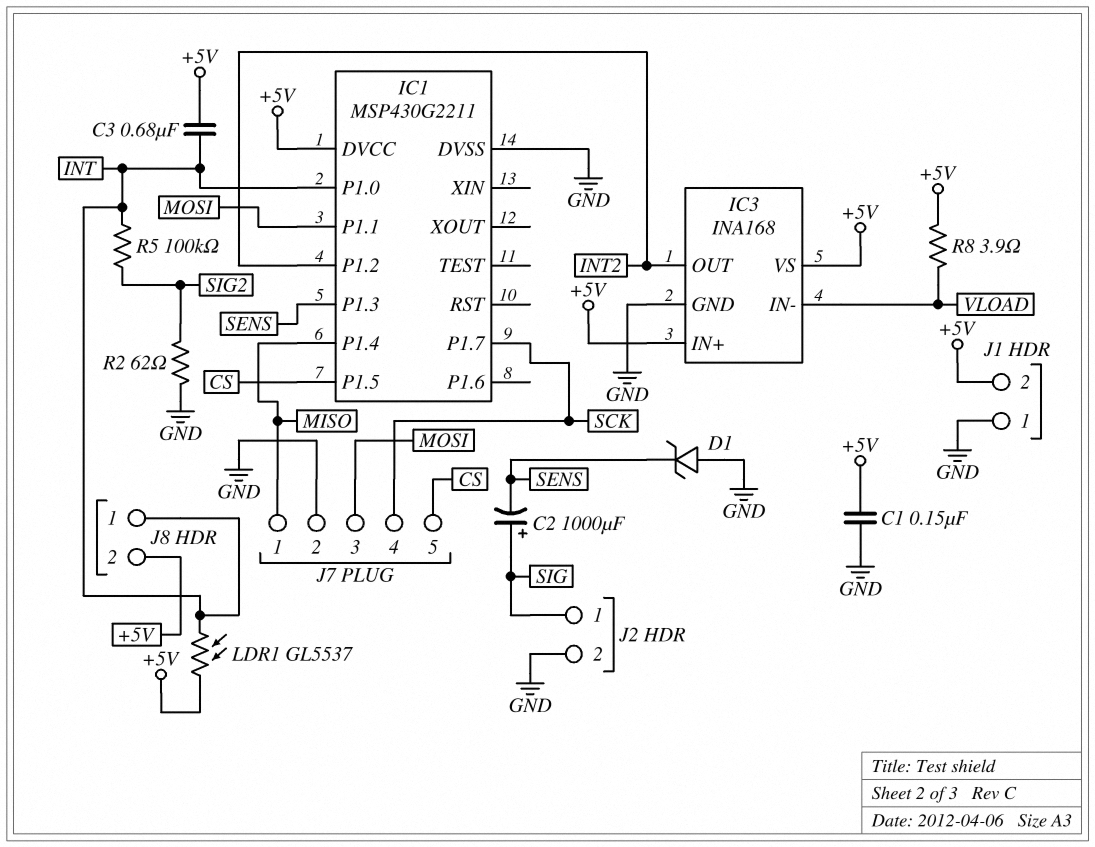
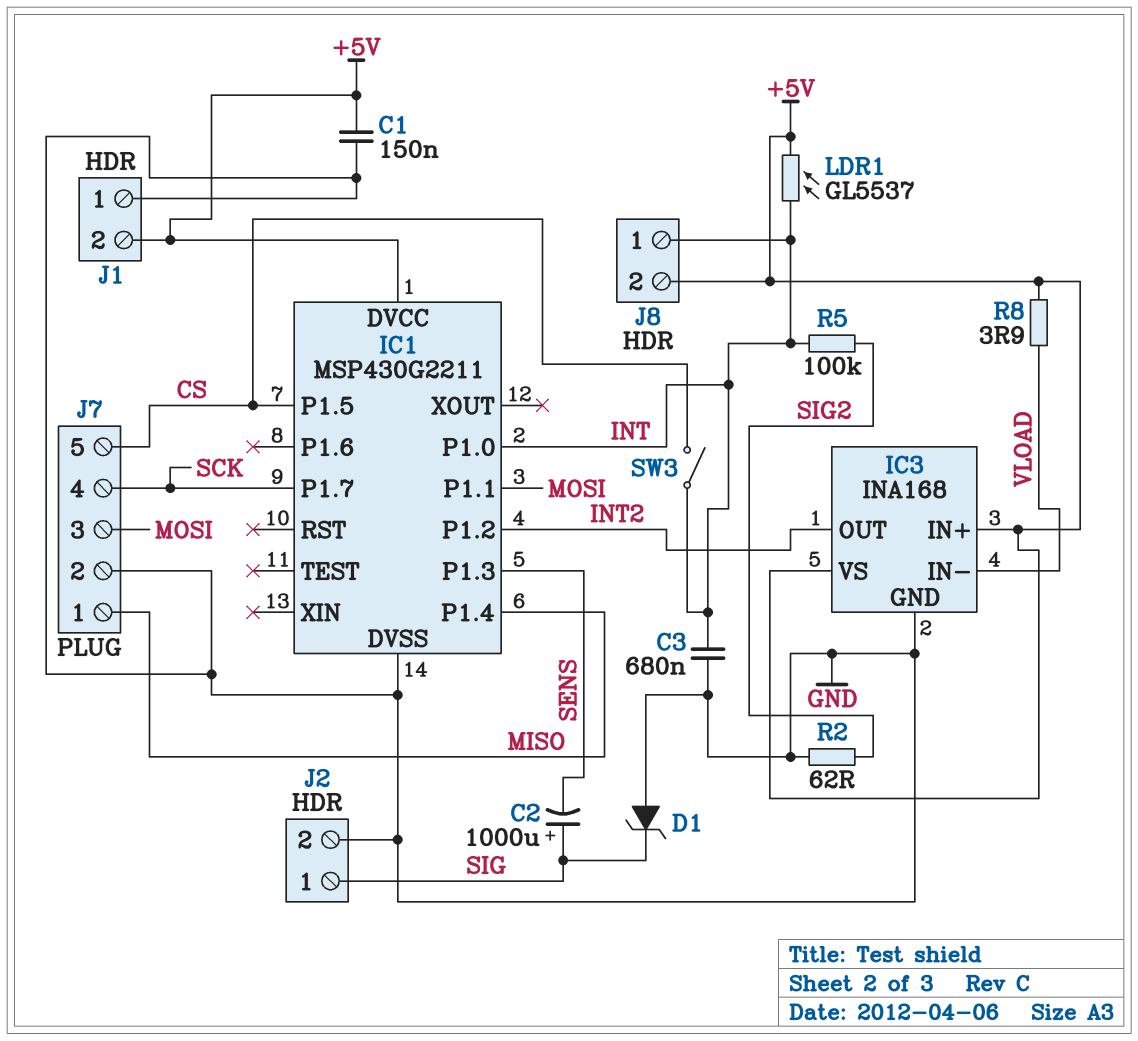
C3: 680nF (+5V, INT) -> 680nF (GND, INT)
D1: zener (A GND, K SENS) -> zener (A GND, K SIG)
SW3: none -> switch (CS, INT)

